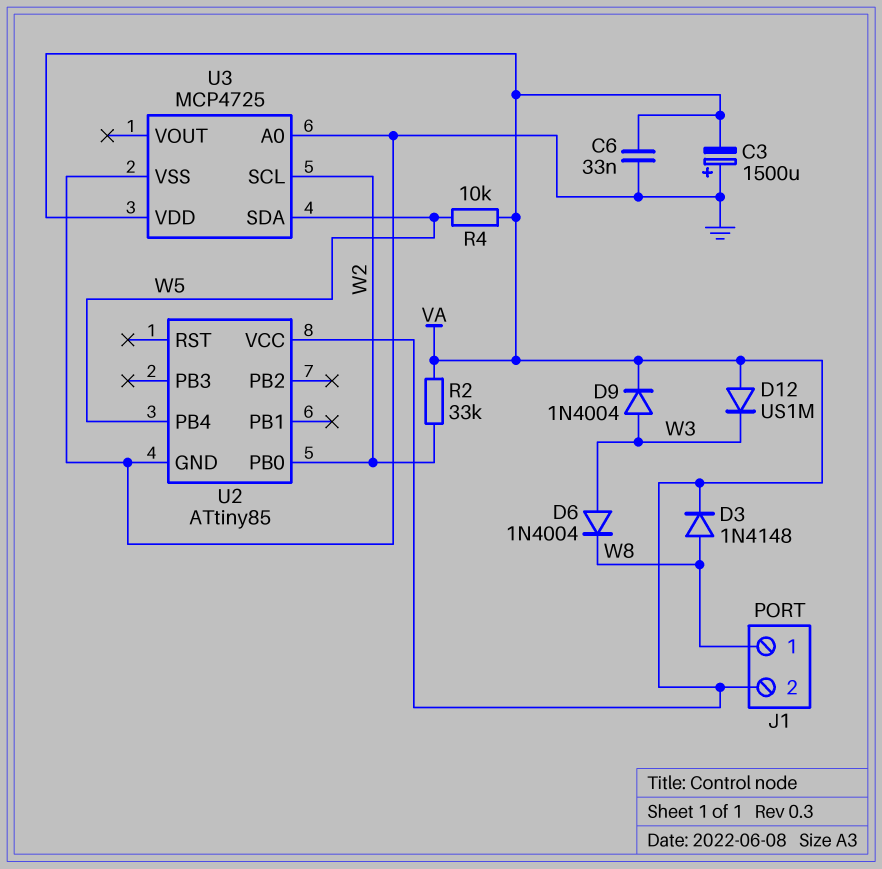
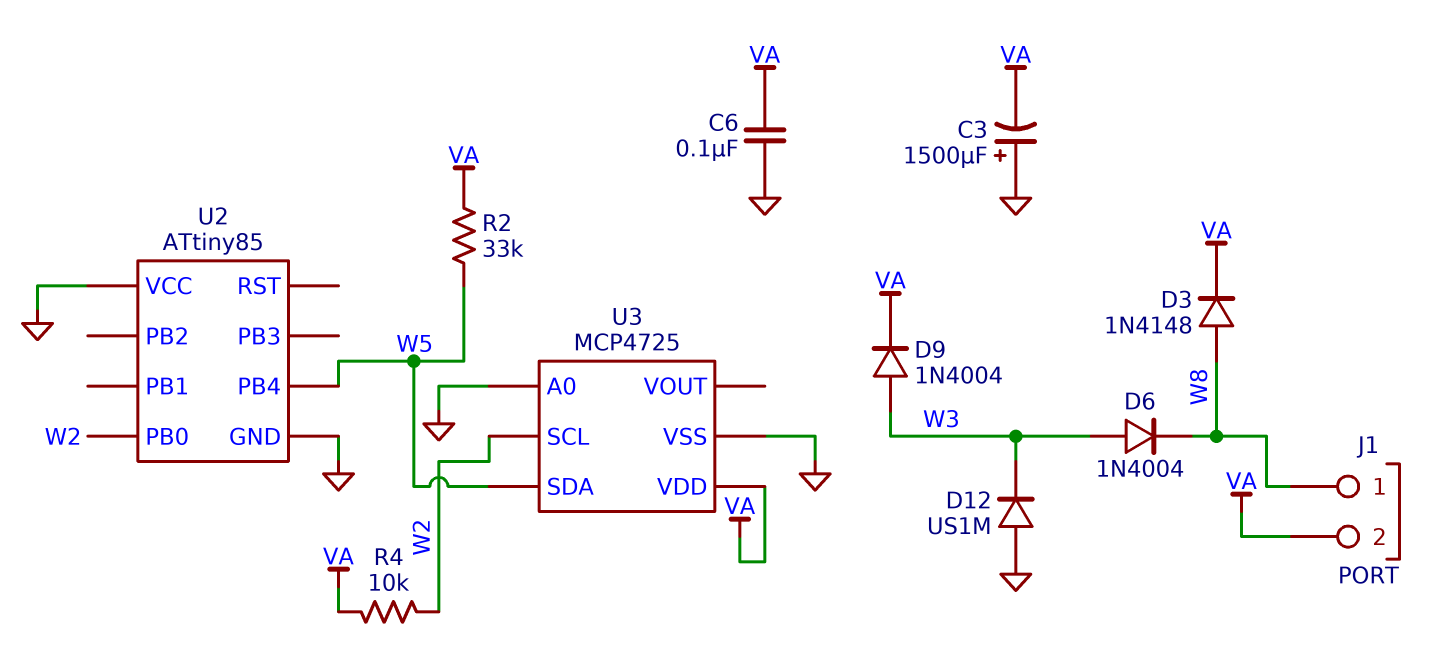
C6: 33nF (GND, VA) -> 100nF (GND, VA)
D12: diode US1M (A VA, K W3) -> diode US1M (A GND, K W3)
R2: 33k (VA, W2) -> 33k (VA, W5)
R4: 10k (VA, W5) -> 10k (VA, W2)
U2 pin VCC: VA -> GND

